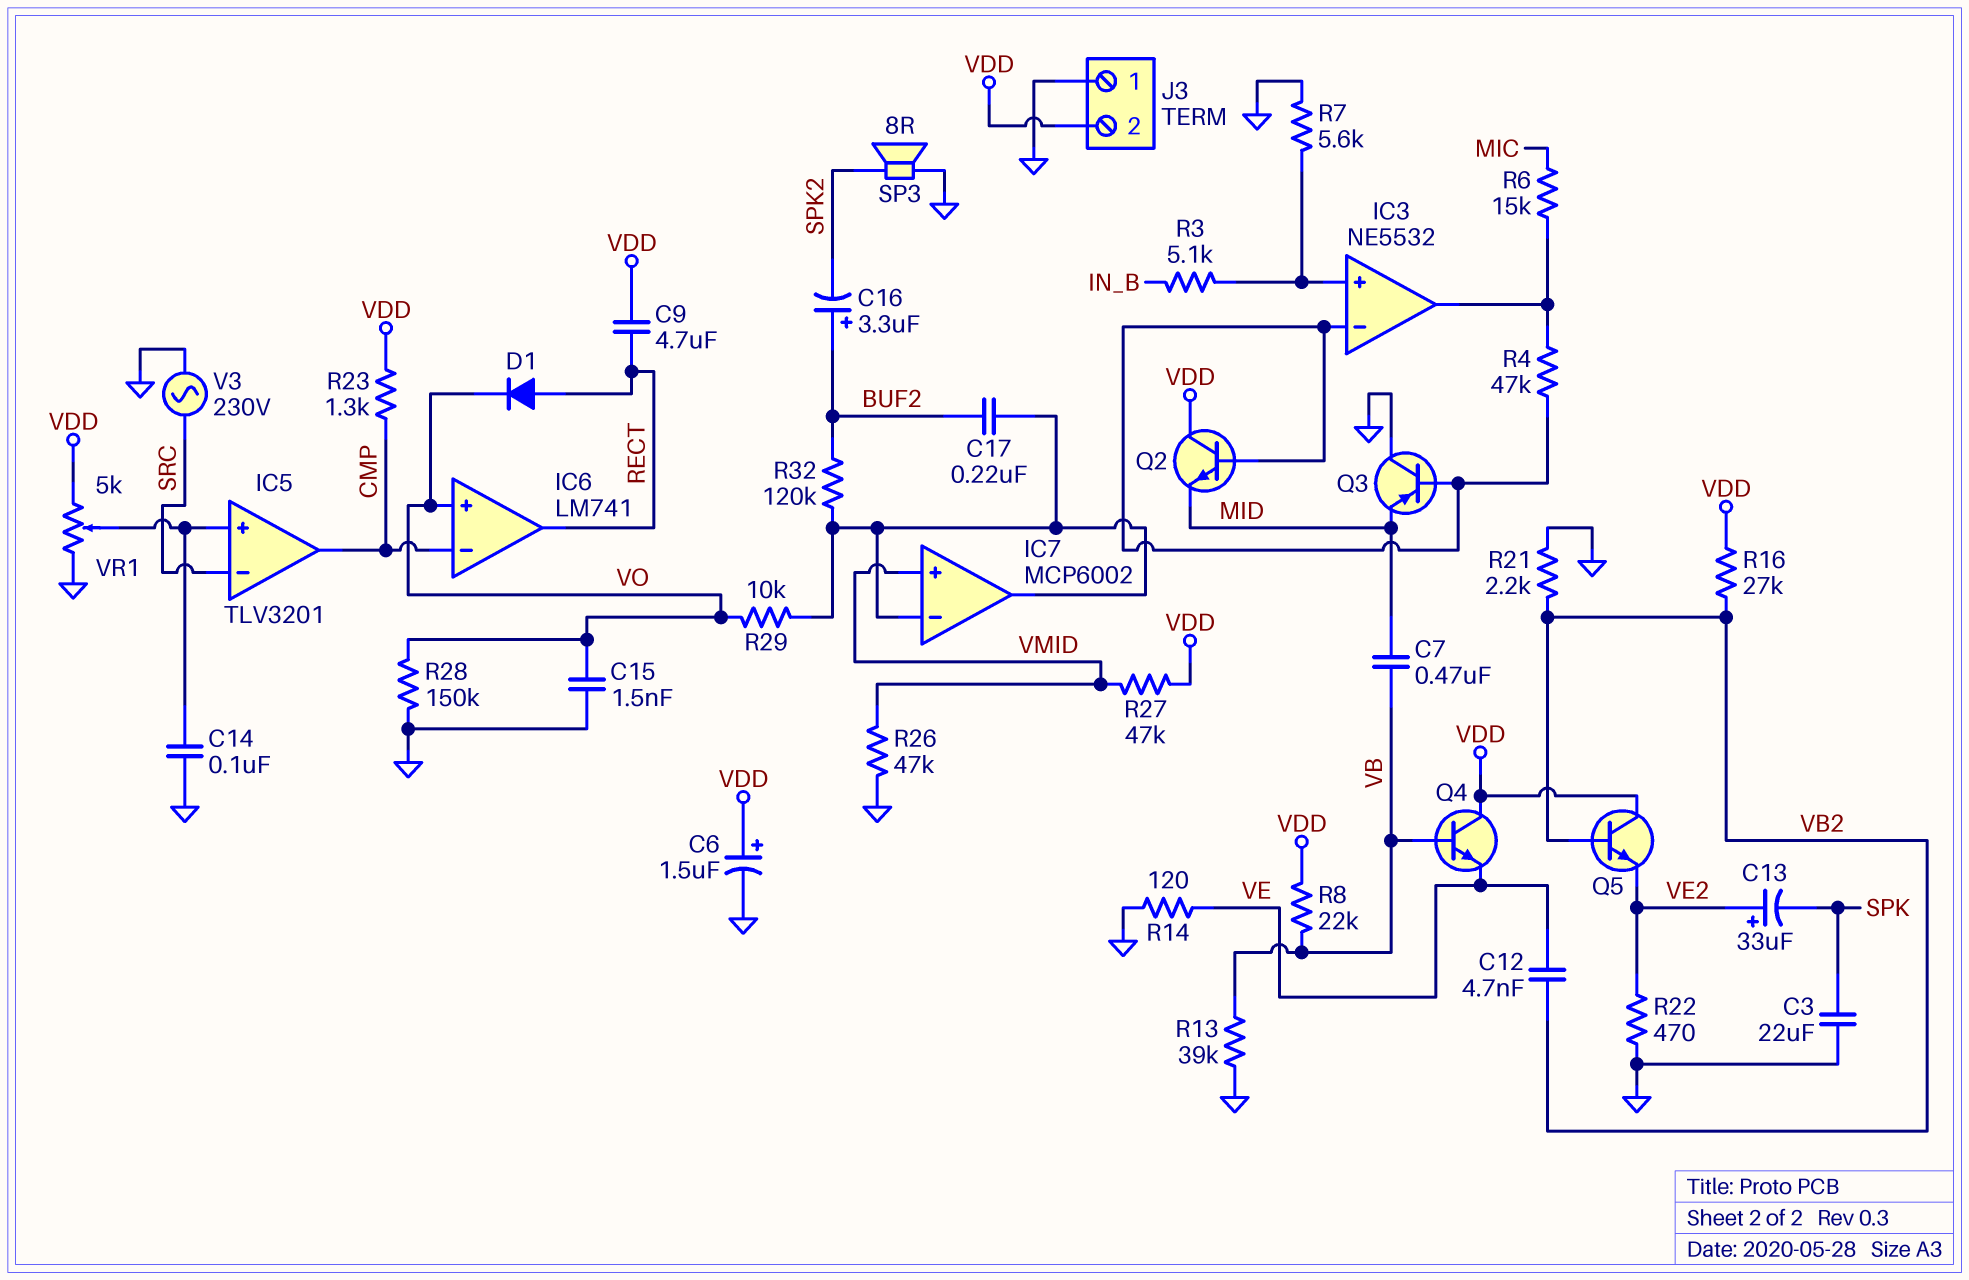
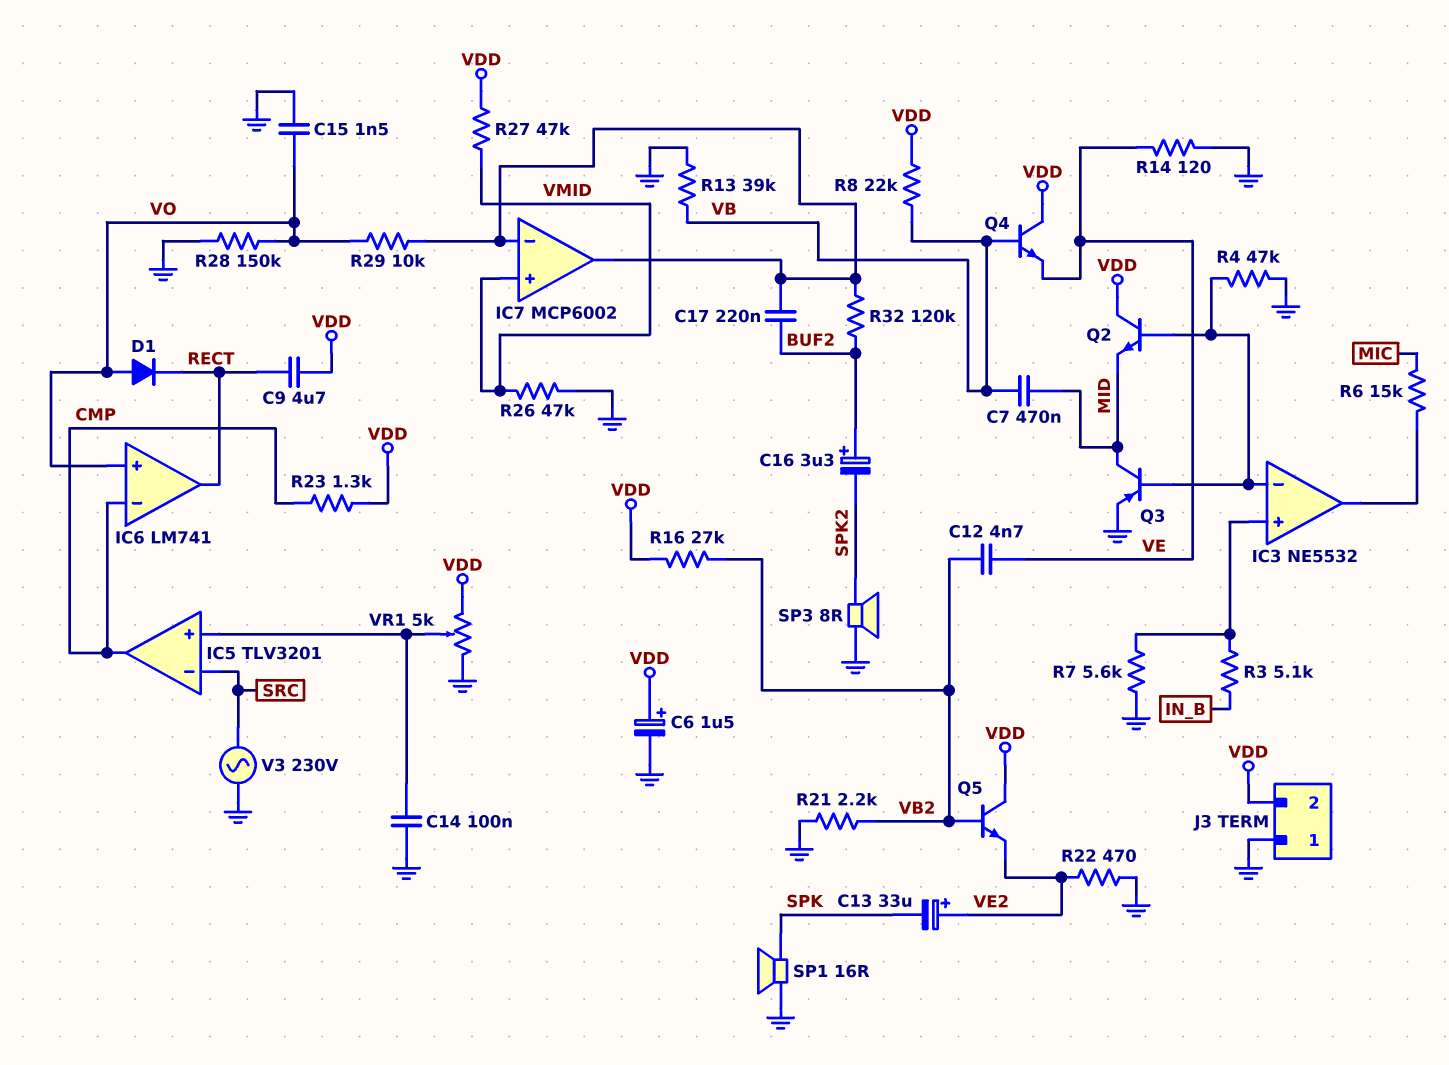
C3: 22uF (GND, SPK) -> none
D1: diode (A RECT, K VO) -> diode (A VO, K RECT)
Q3: PNP (B IC3/in-, C GND, E MID) -> PNP (B IC3/in-, C MID, E GND)
R4: 47k (IC3/in-, IC3/out) -> 47k (GND, IC3/in-)
SP1: none -> speaker 16R (GND, SPK)

